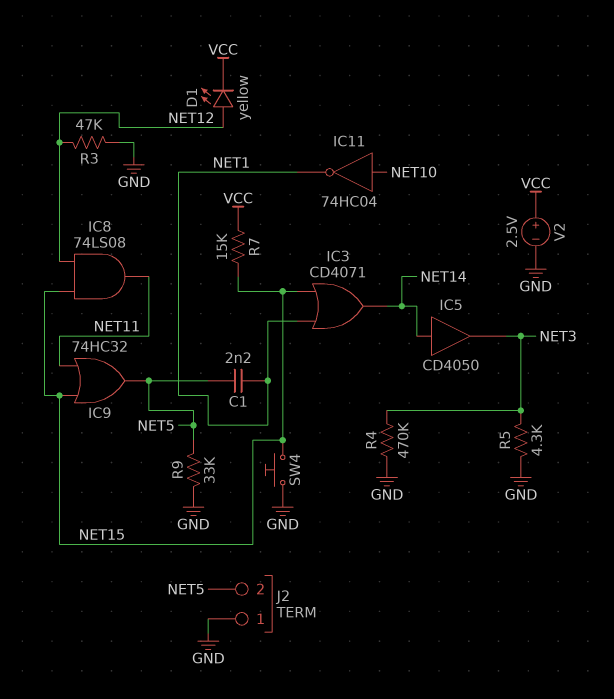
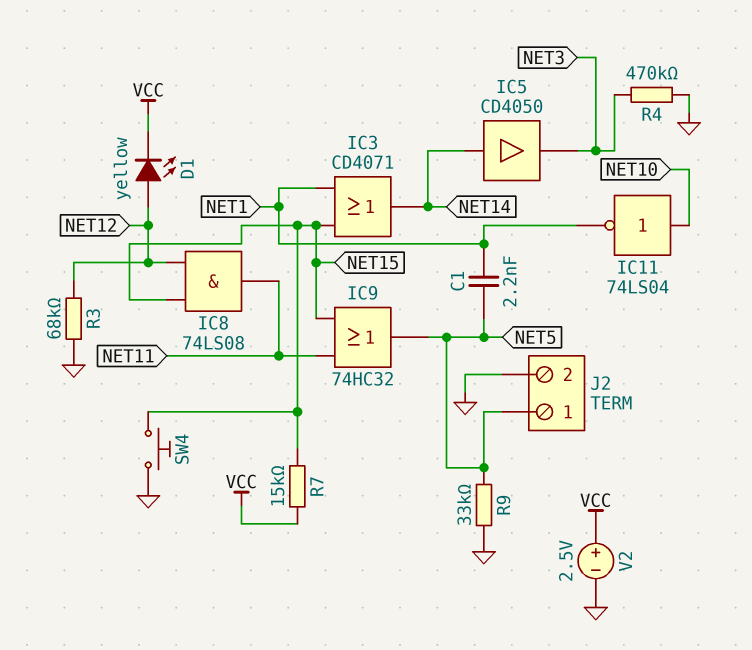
IC11: NOT 74HC04 (in NET10, out NET1) -> NOT 74LS04 (in NET10, out NET1)
J2 pin 1: GND -> NET5
J2 pin 2: NET5 -> GND
R3: 47k (GND, NET12) -> 68k (GND, NET12)
R5: 4.3k (GND, NET3) -> none

